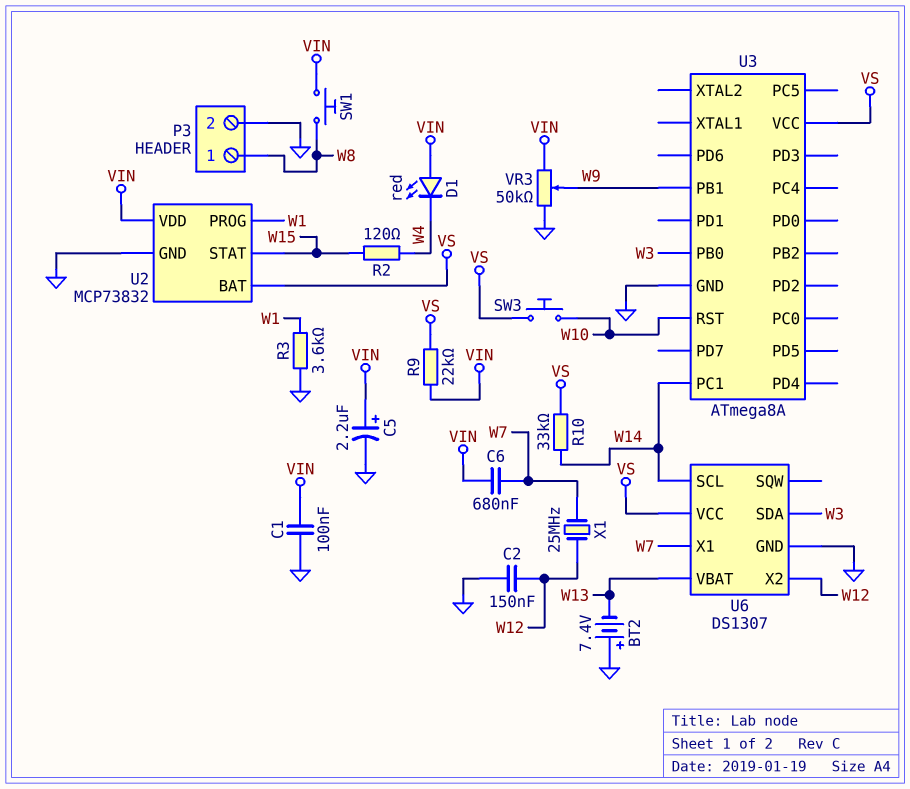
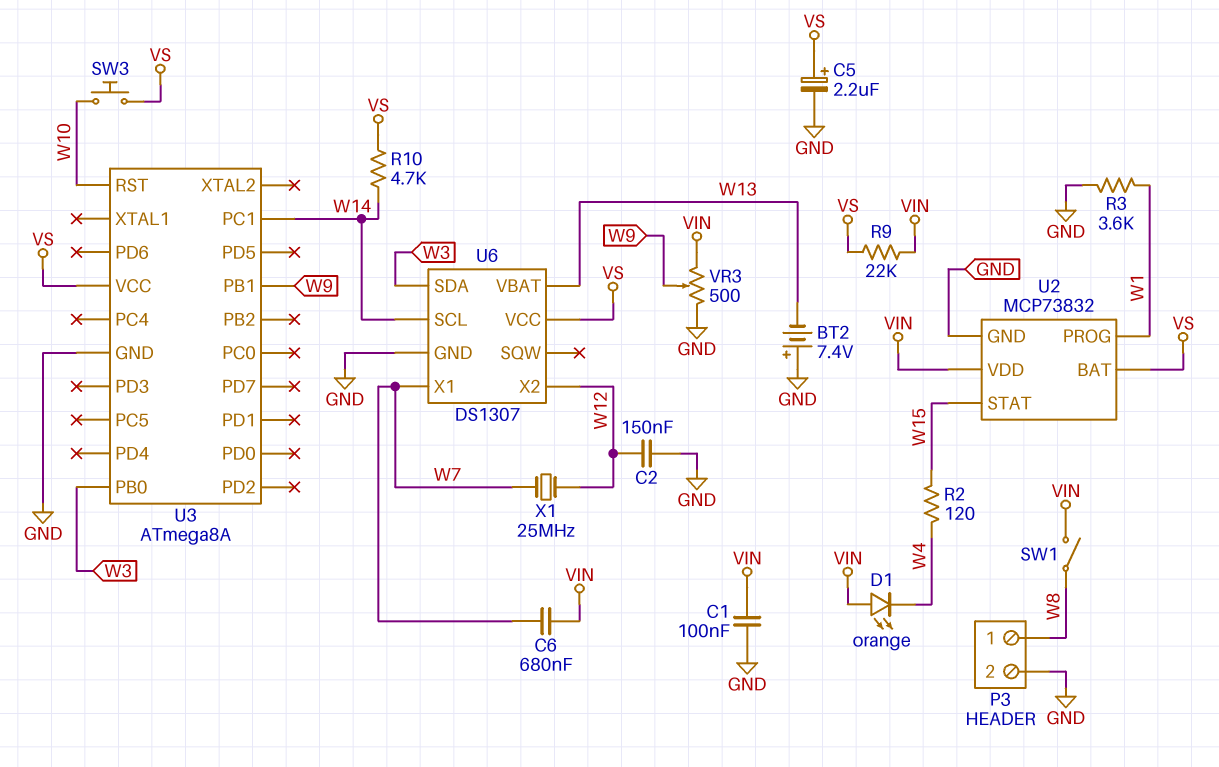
C5: 2.2uF (plus VIN, minus GND) -> 2.2uF (plus VS, minus GND)
D1: LED red (A VIN, K W4) -> LED orange (A VIN, K W4)
R10: 33k (VS, W14) -> 4.7k (VS, W14)
SW1: button (VIN, W8) -> switch (VIN, W8)
VR3: 50k (GND, VIN, wiper W9) -> 500 (GND, VIN, wiper W9)

